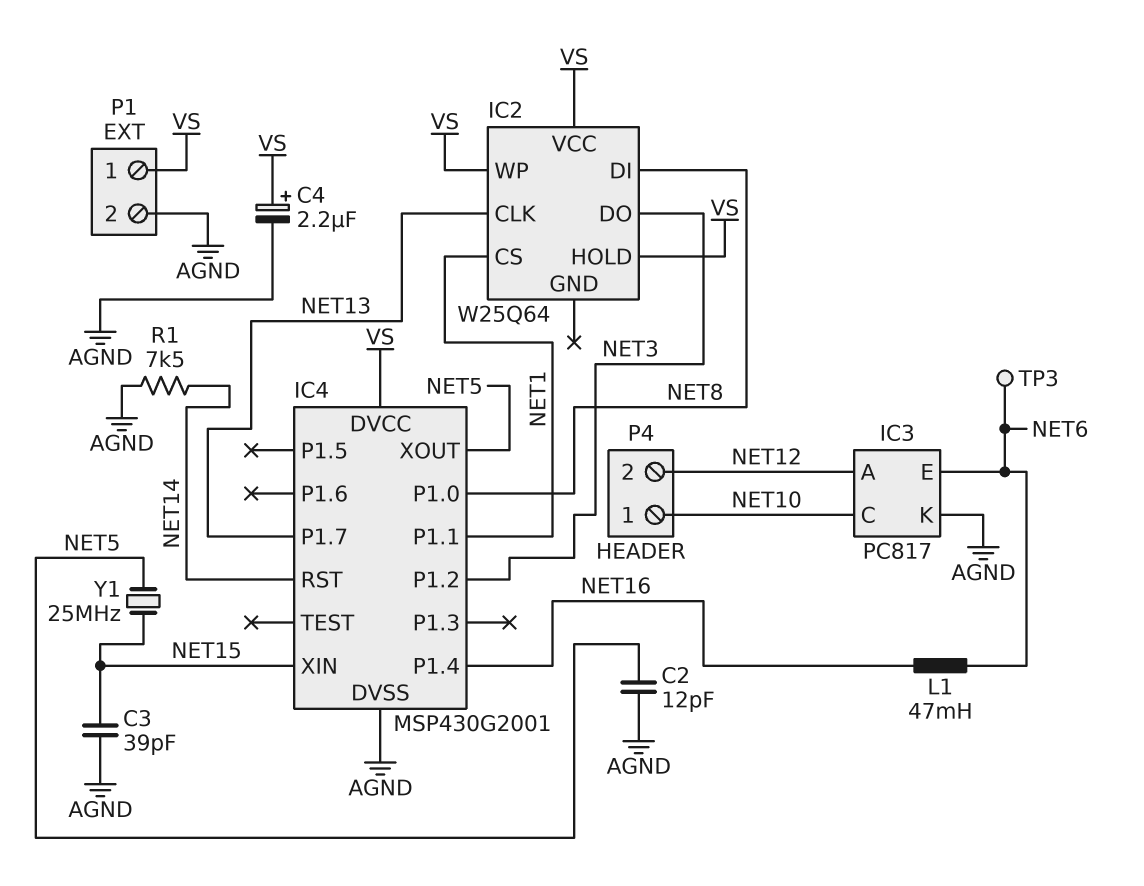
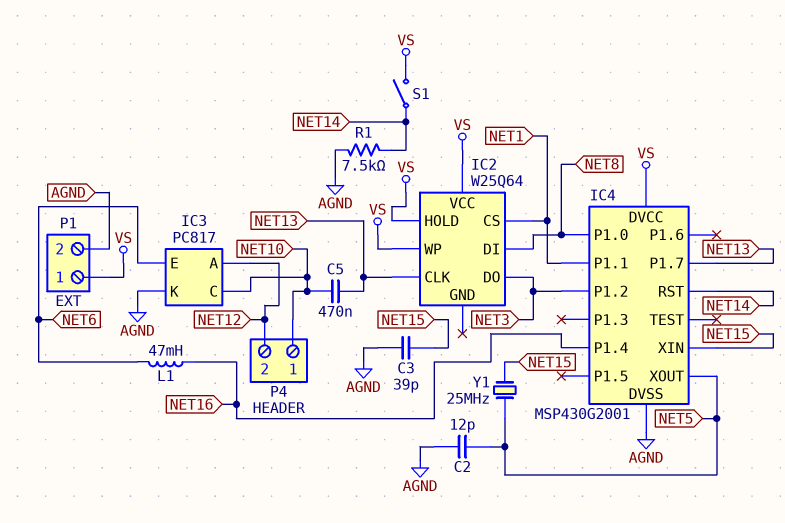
C4: 2.2uF (plus VS, minus AGND) -> none
C5: none -> 470nF (NET10, NET13)
S1: none -> switch (NET14, VS)
TP3: test point (NET6) -> none

